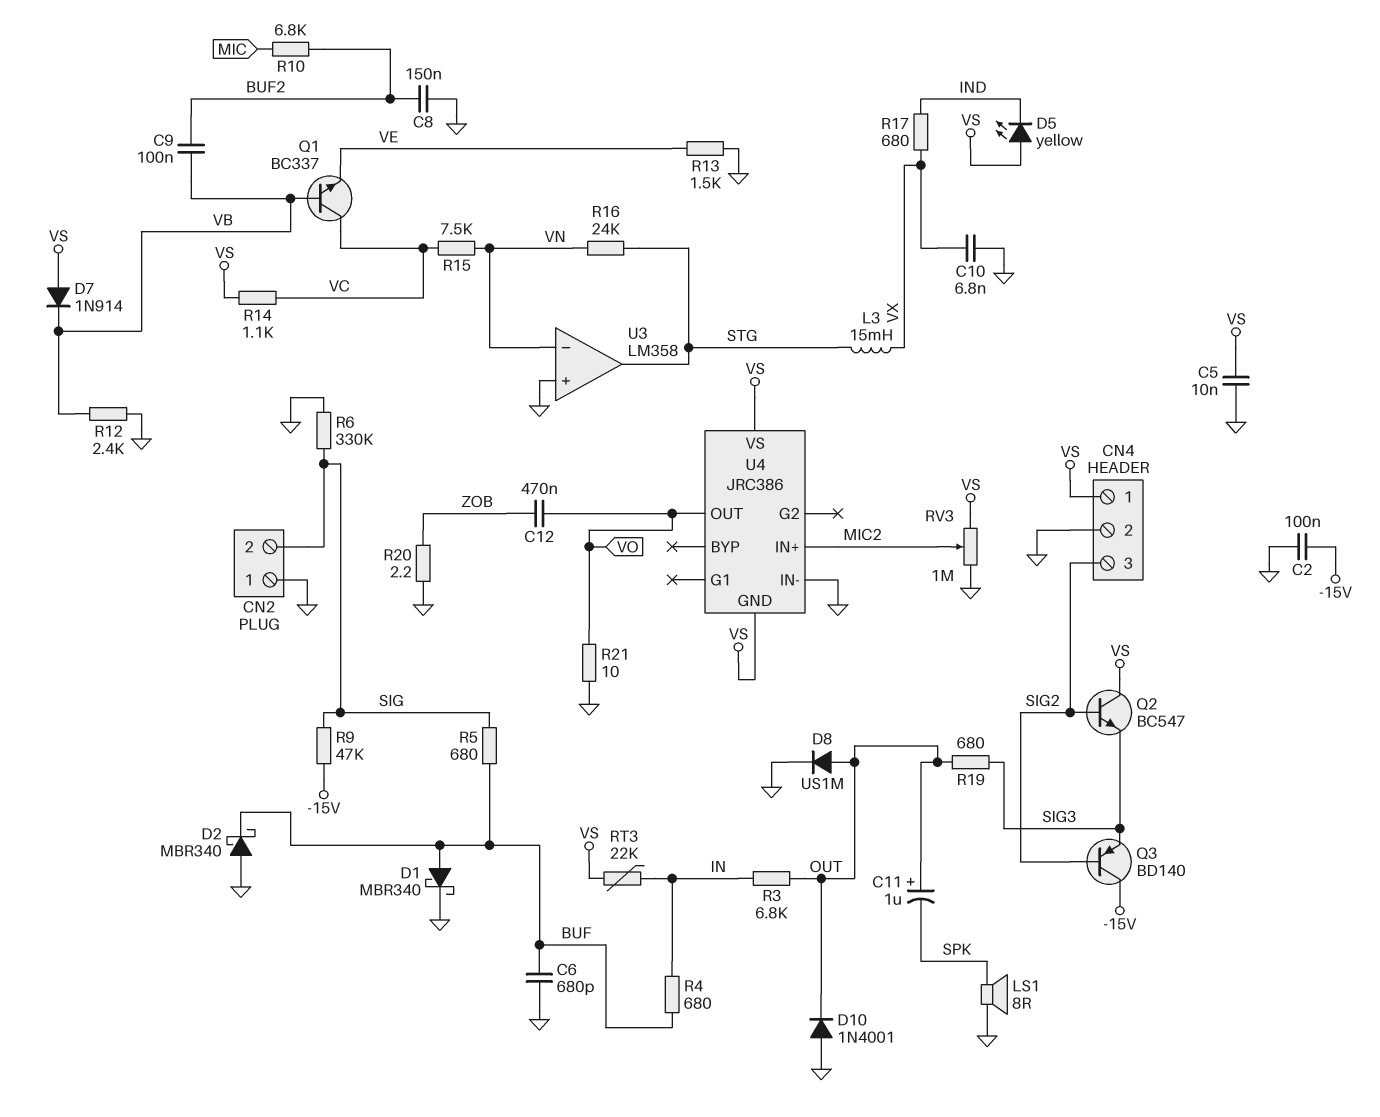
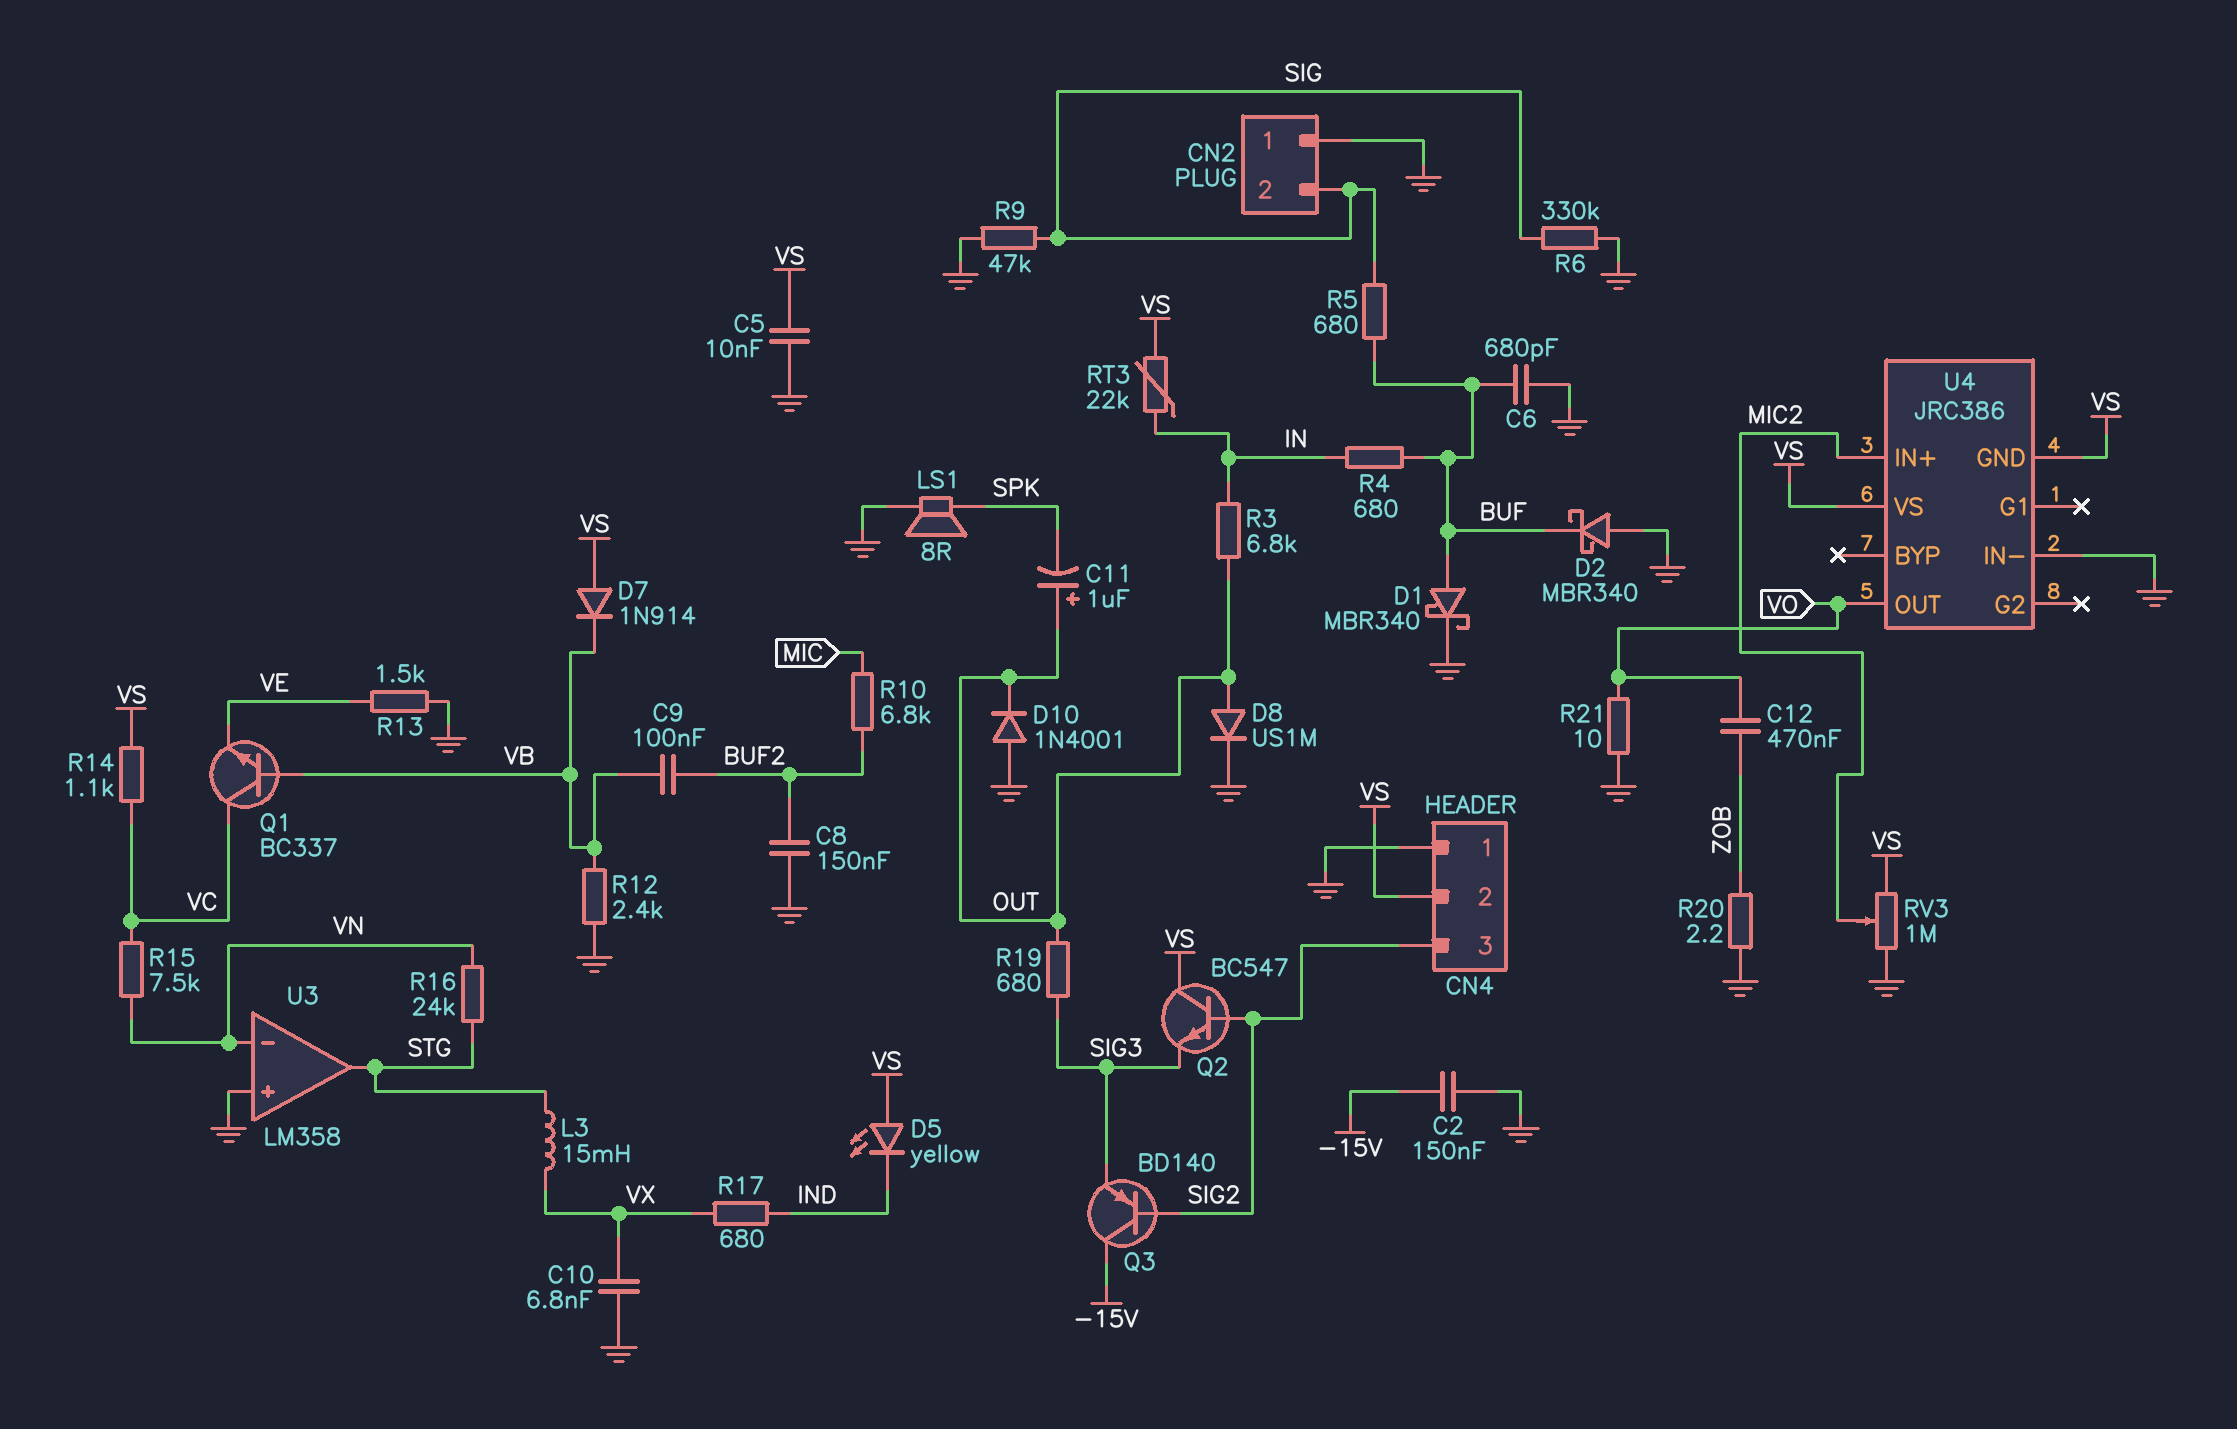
C2: 100nF (-15V, GND) -> 150nF (-15V, GND)
CN4 pin 1: VS -> GND
CN4 pin 2: GND -> VS
R9: 47k (-15V, SIG) -> 47k (GND, SIG)

